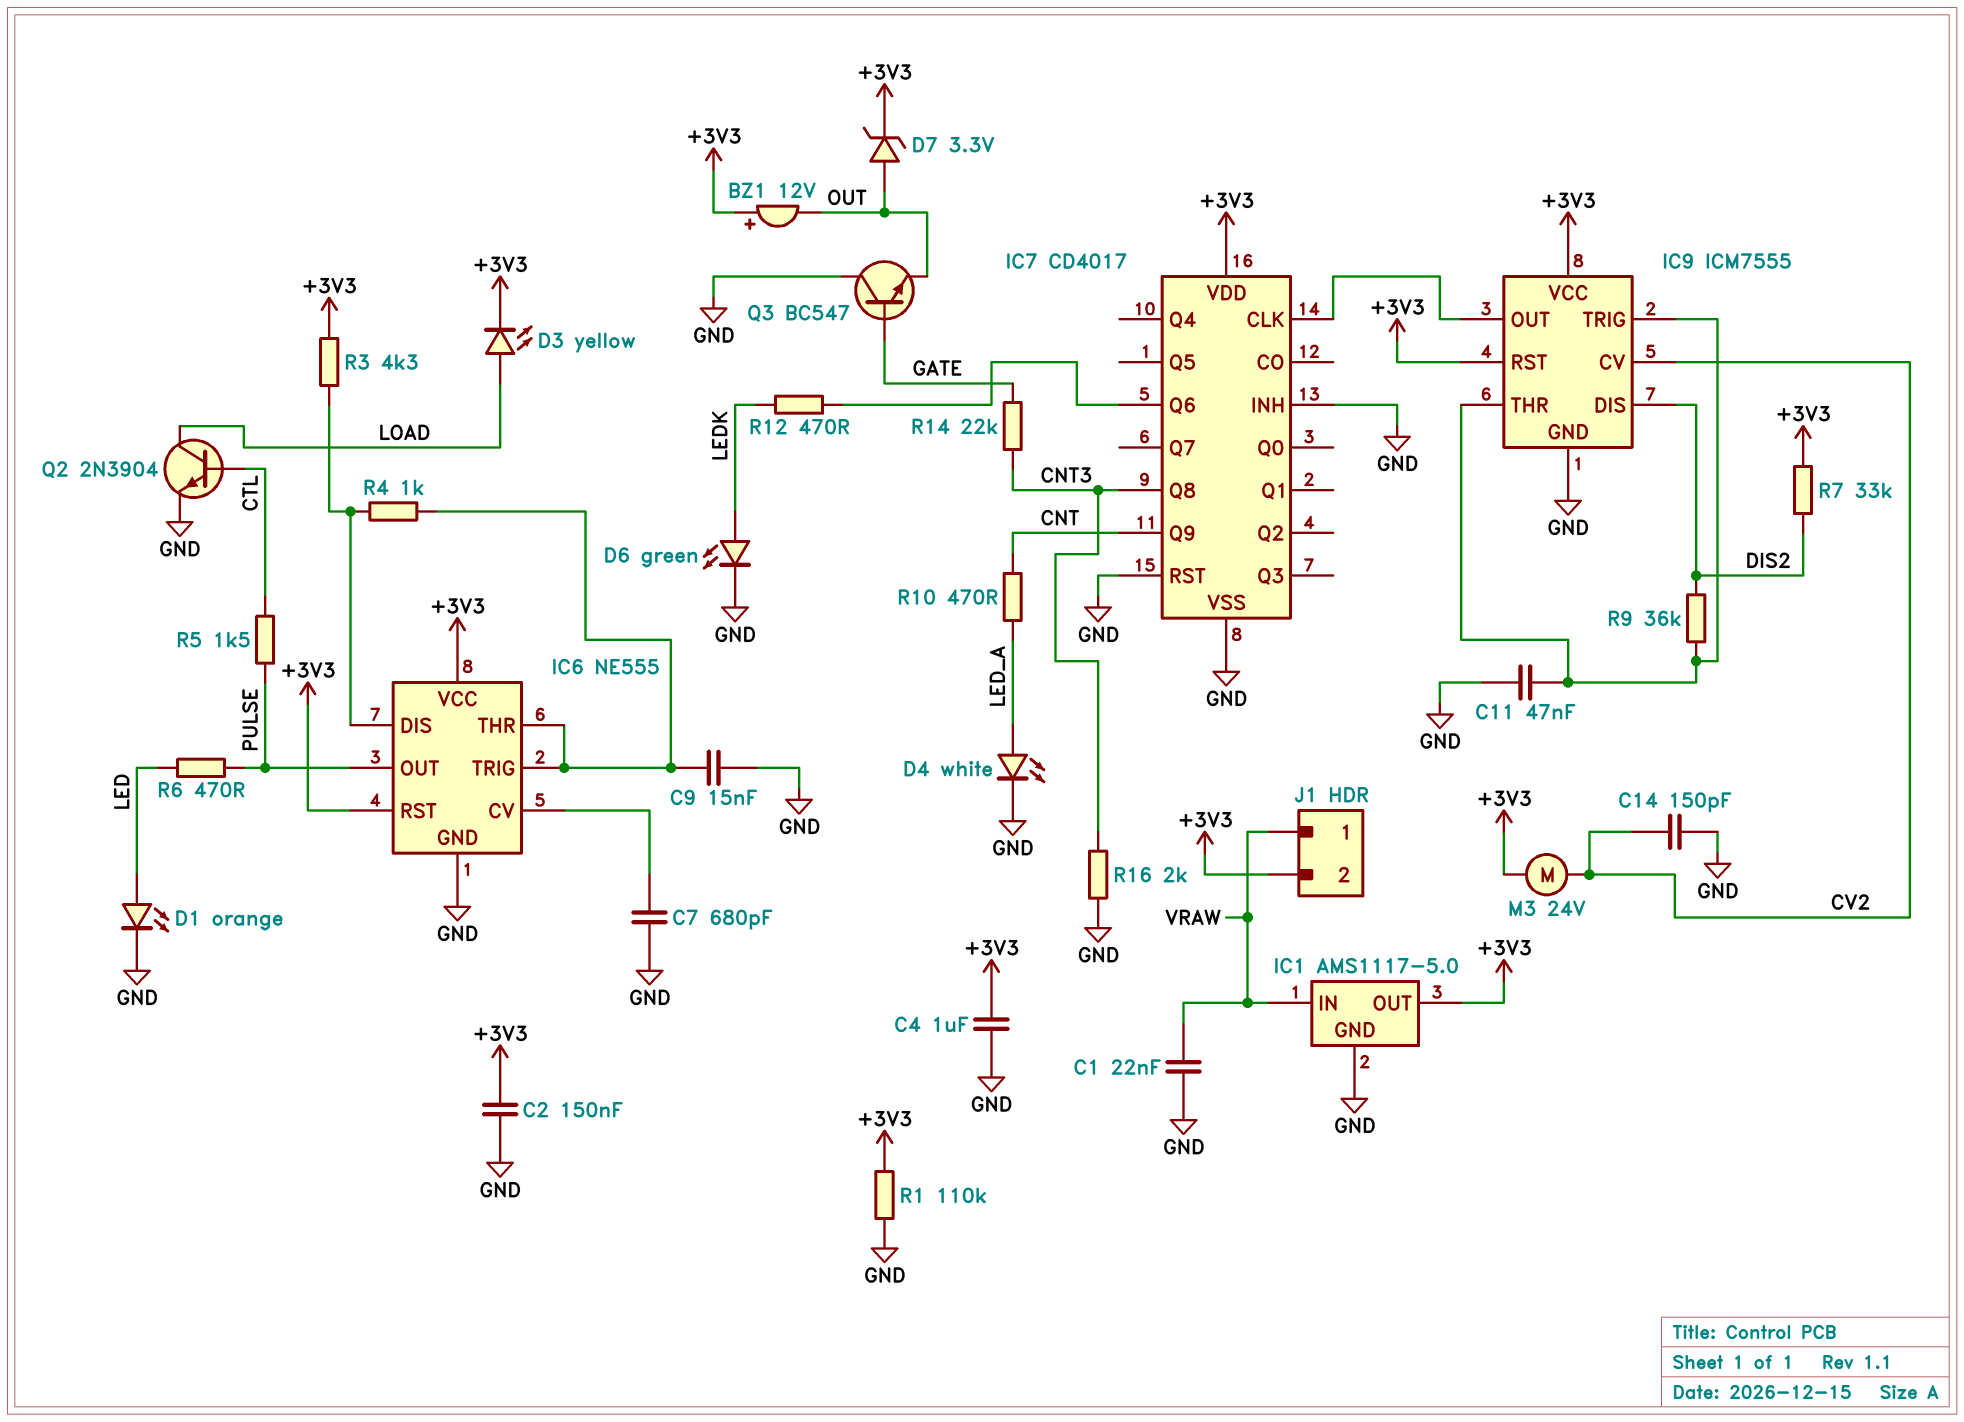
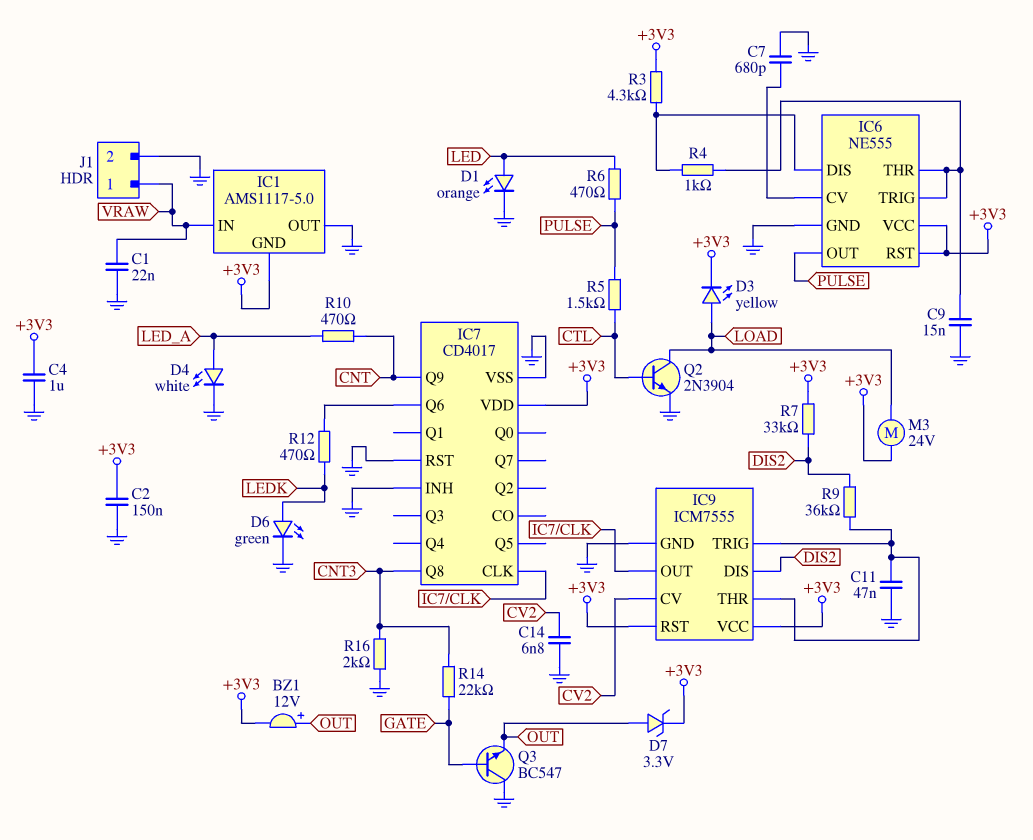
BZ1: buzzer 12V (plus +3V3, minus OUT) -> buzzer 12V (plus OUT, minus +3V3)
C14: 150pF (CV2, GND) -> 6.8nF (CV2, GND)
IC1 pin GND: GND -> +3V3
IC1 pin OUT: +3V3 -> GND
J1 pin 2: +3V3 -> GND
M3: motor 24V (+3V3, CV2) -> motor 24V (+3V3, LOAD)
R1: 110k (+3V3, GND) -> none

